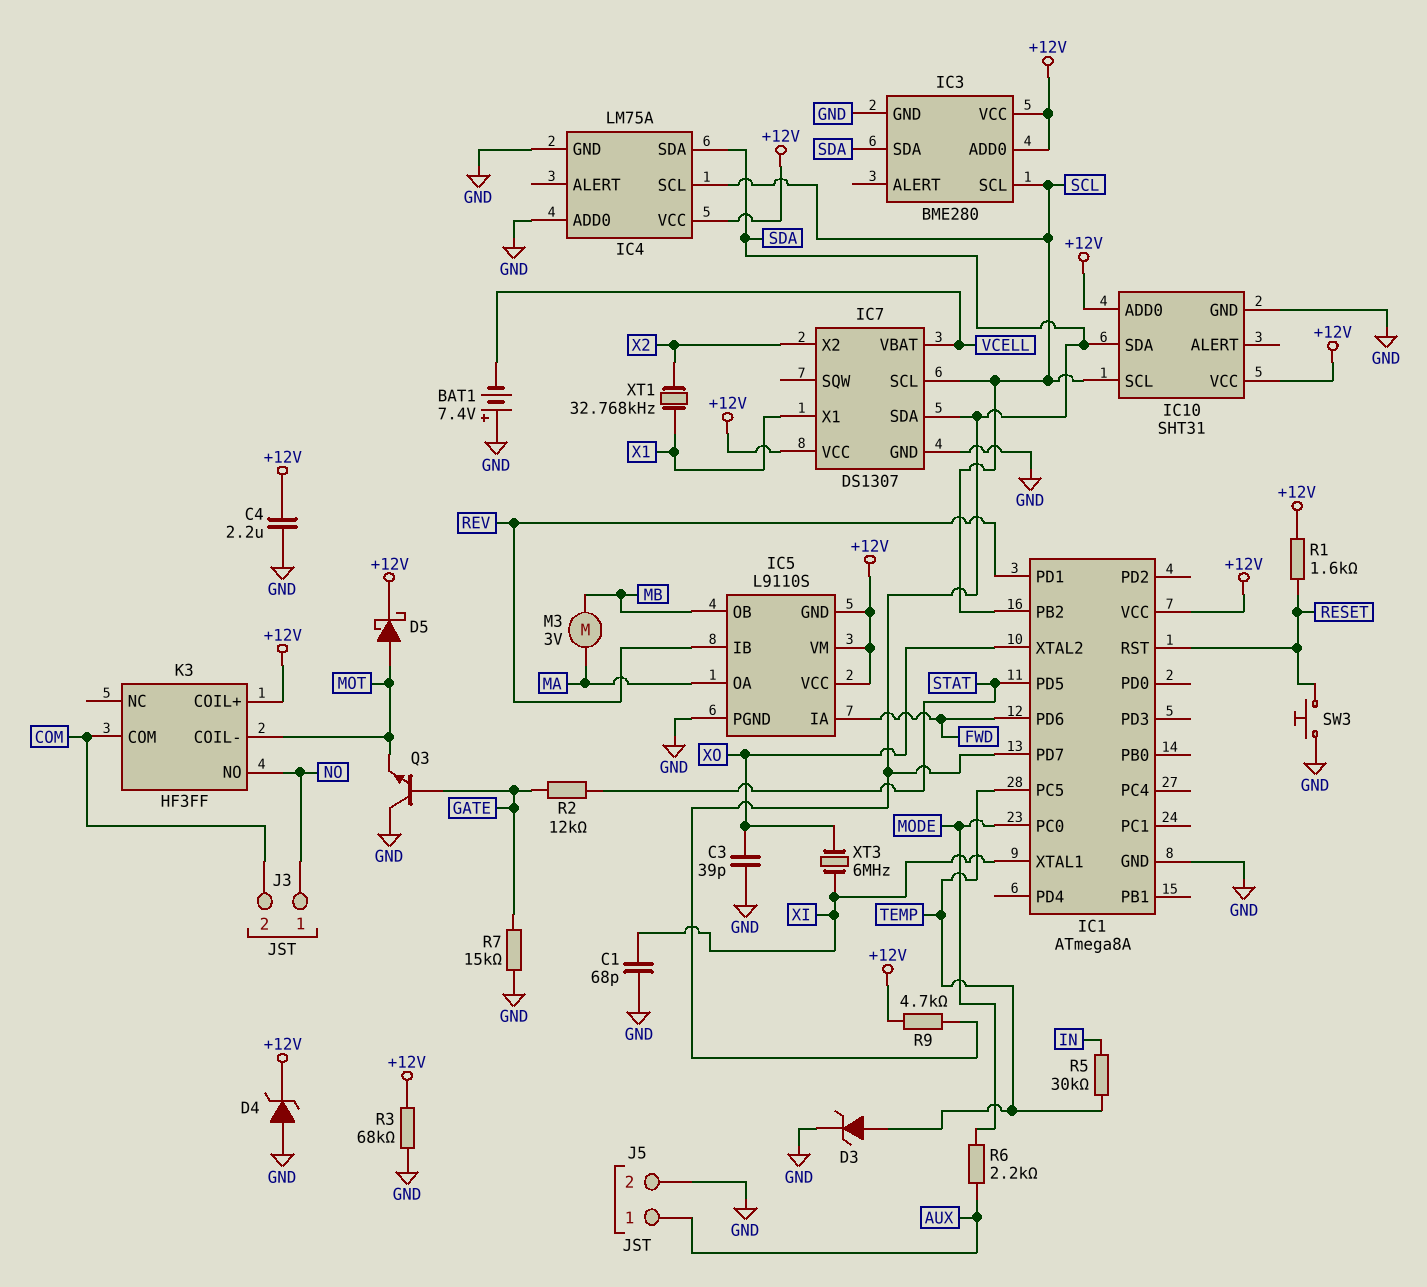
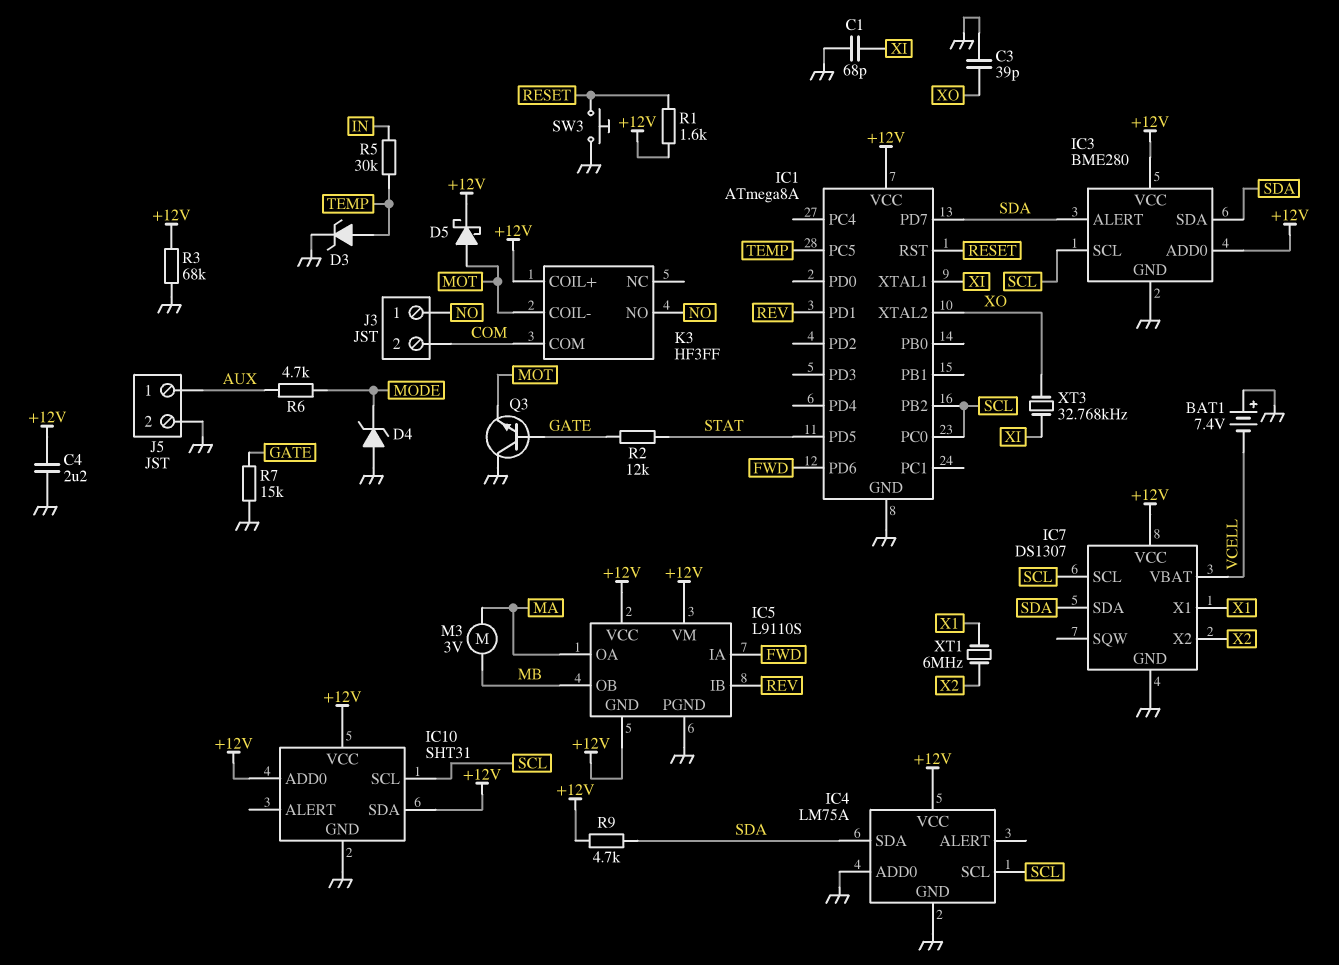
D4: zener (A GND, K +12V) -> zener (A GND, K MODE)
IC1 pin PC0: MODE -> SCL
IC3 pin ALERT: none -> SDA
IC10 pin SDA: SDA -> +12V
R6: 2.2k (AUX, MODE) -> 4.7k (AUX, MODE)
XT1: 32.768kHz (X1, X2) -> 6MHz (X1, X2)
XT3: 6MHz (XI, XO) -> 32.768kHz (XI, XO)

